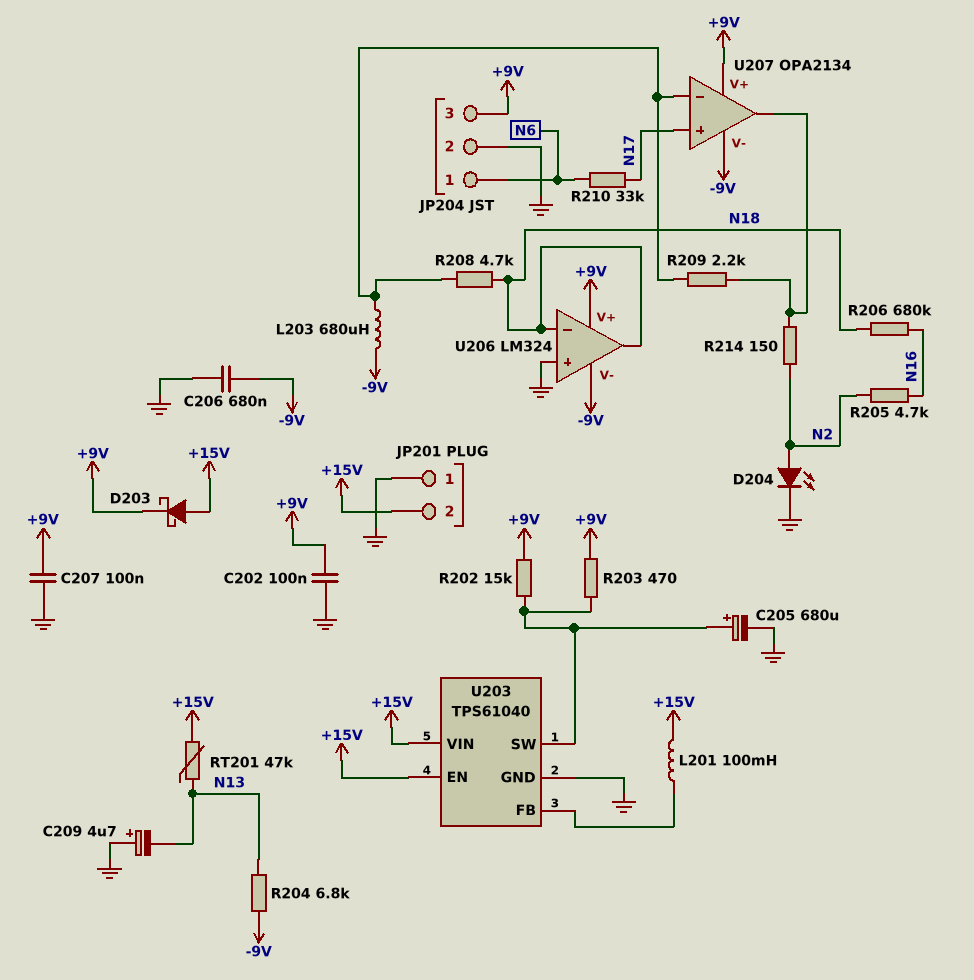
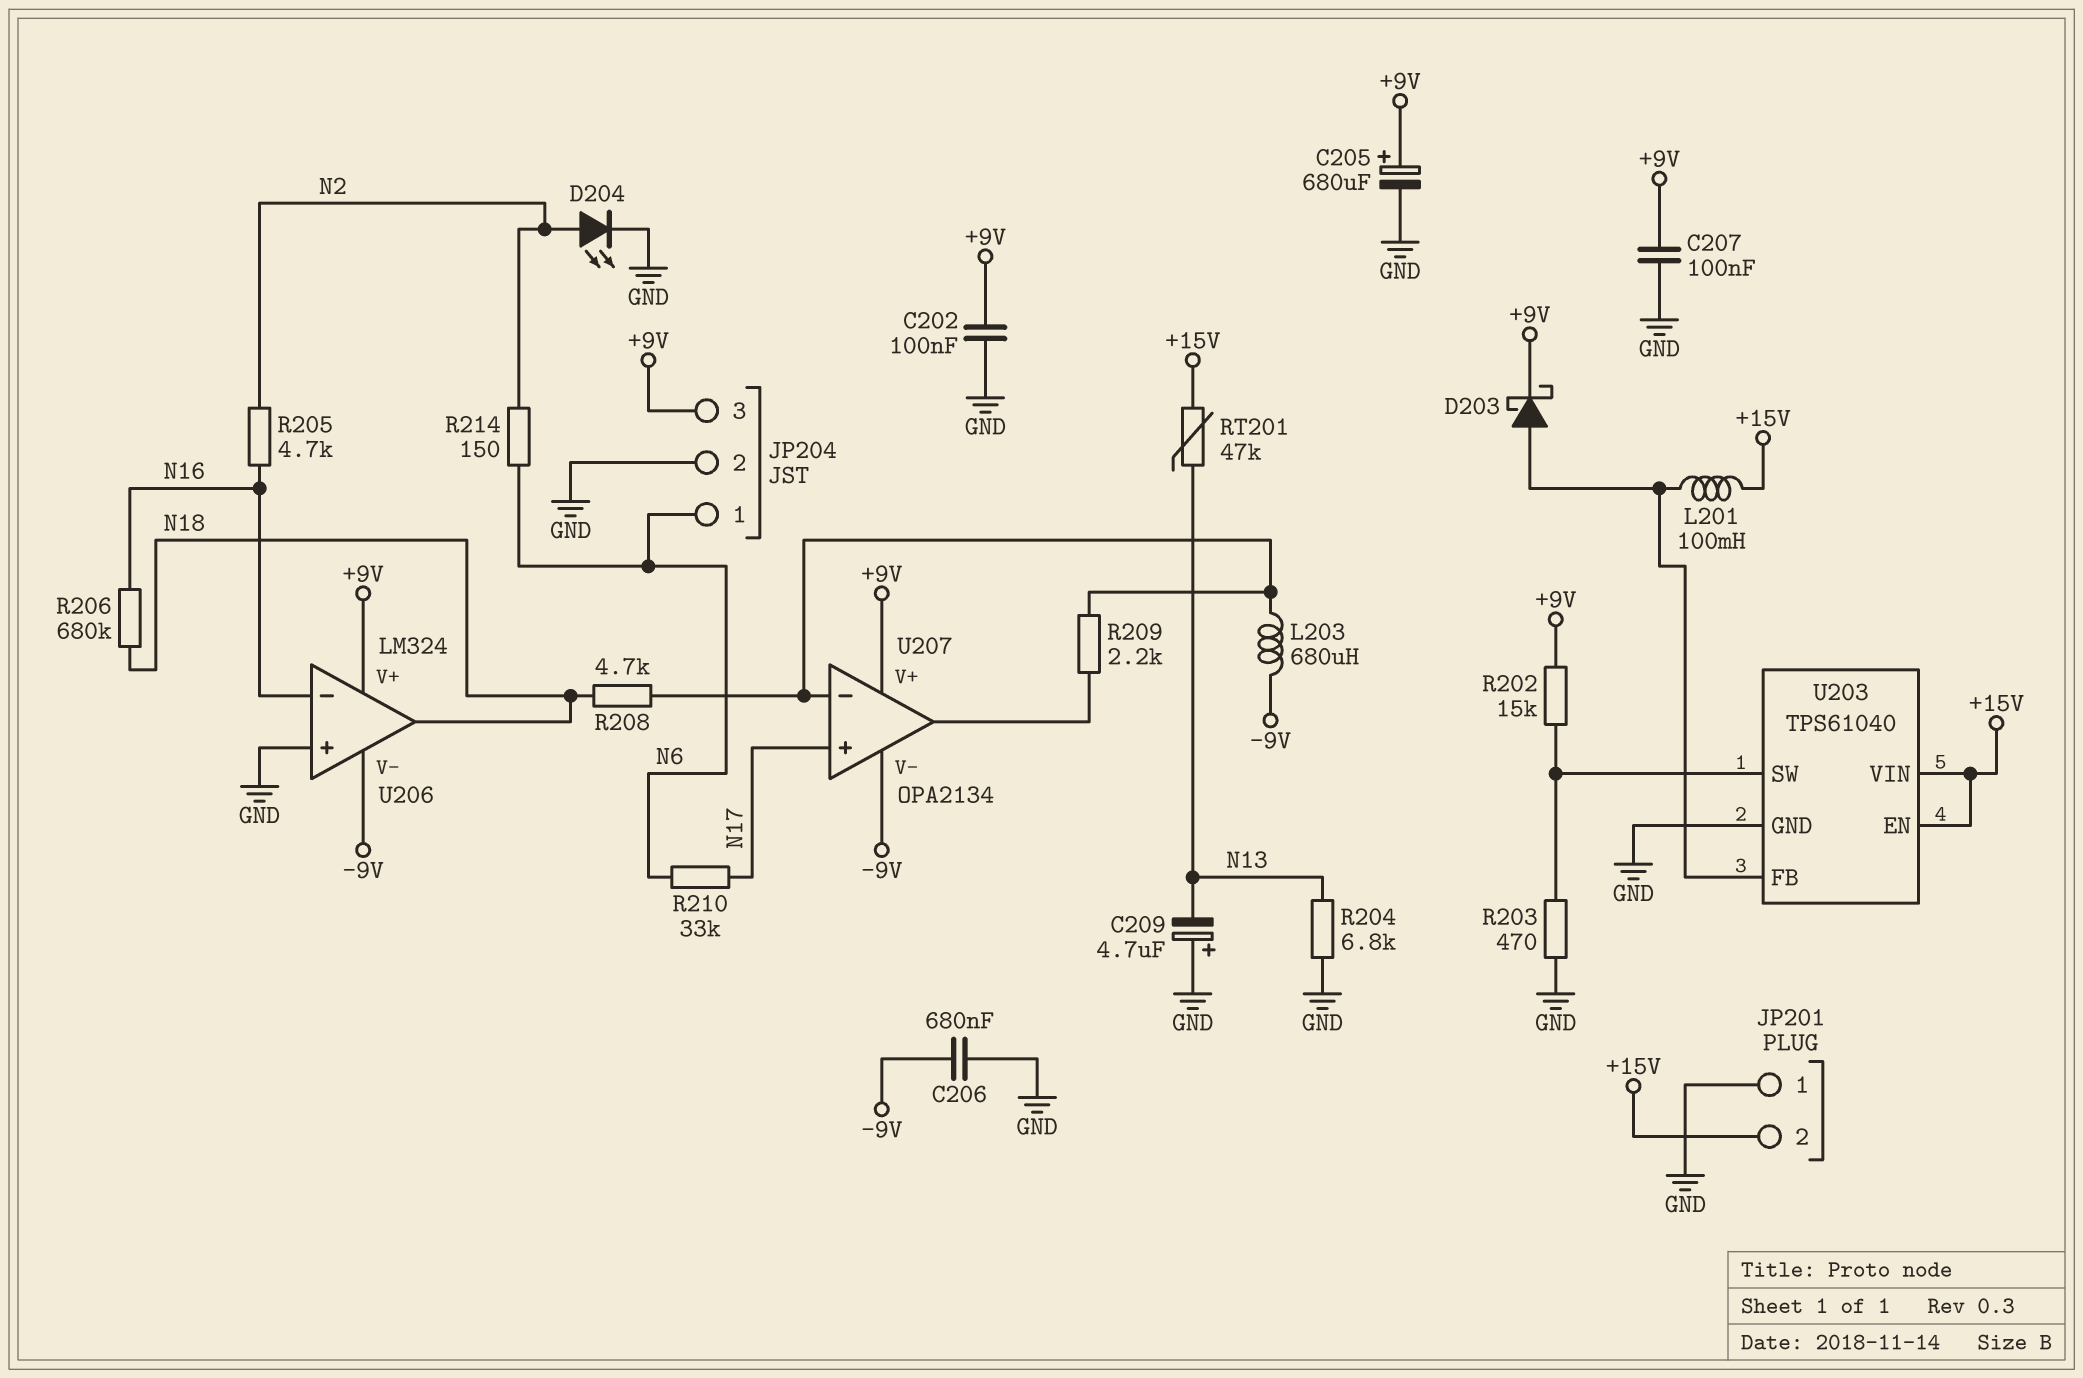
C205: 680uF (plus U203/SW, minus GND) -> 680uF (plus +9V, minus GND)
D203: schottky (A +15V, K +9V) -> schottky (A U203/FB, K +9V)
R203: 470 (+9V, U203/SW) -> 470 (GND, U203/SW)
R204: 6.8k (-9V, N13) -> 6.8k (GND, N13)
R214: 150 (N2, U207/out) -> 150 (N2, N6)
U206 pin in-: N18 -> N16

